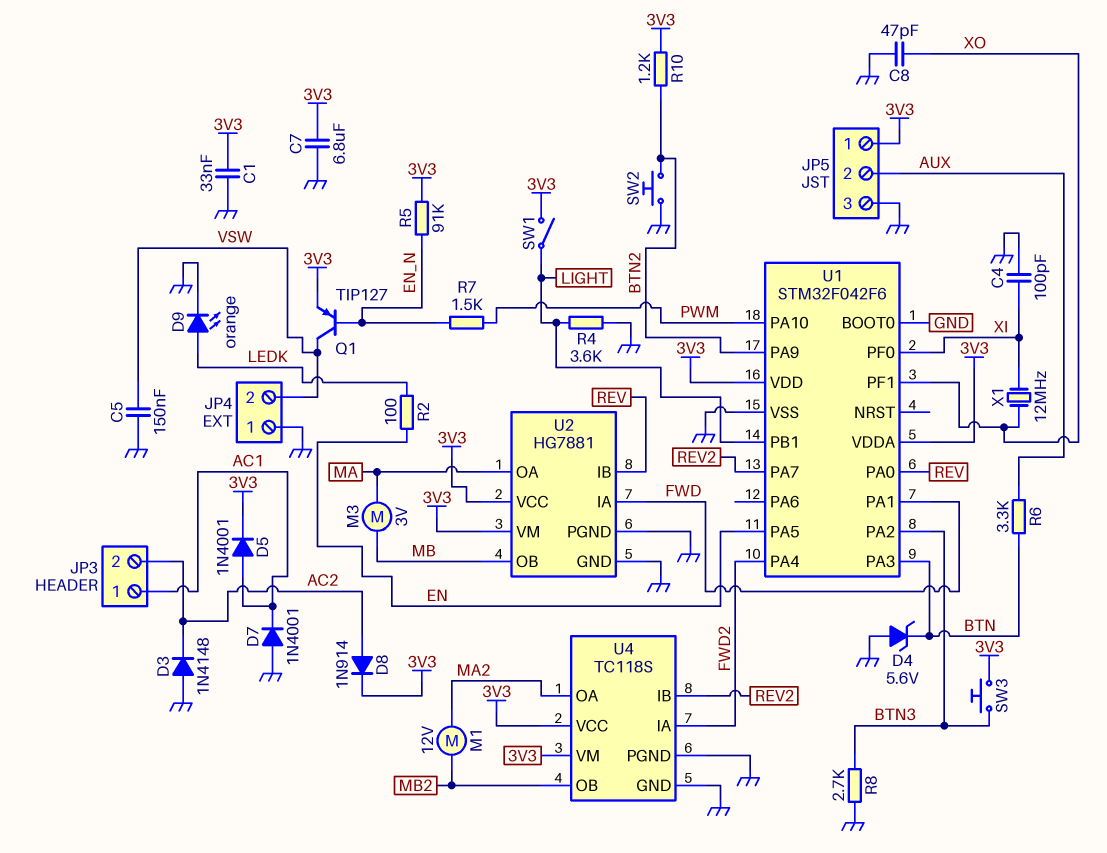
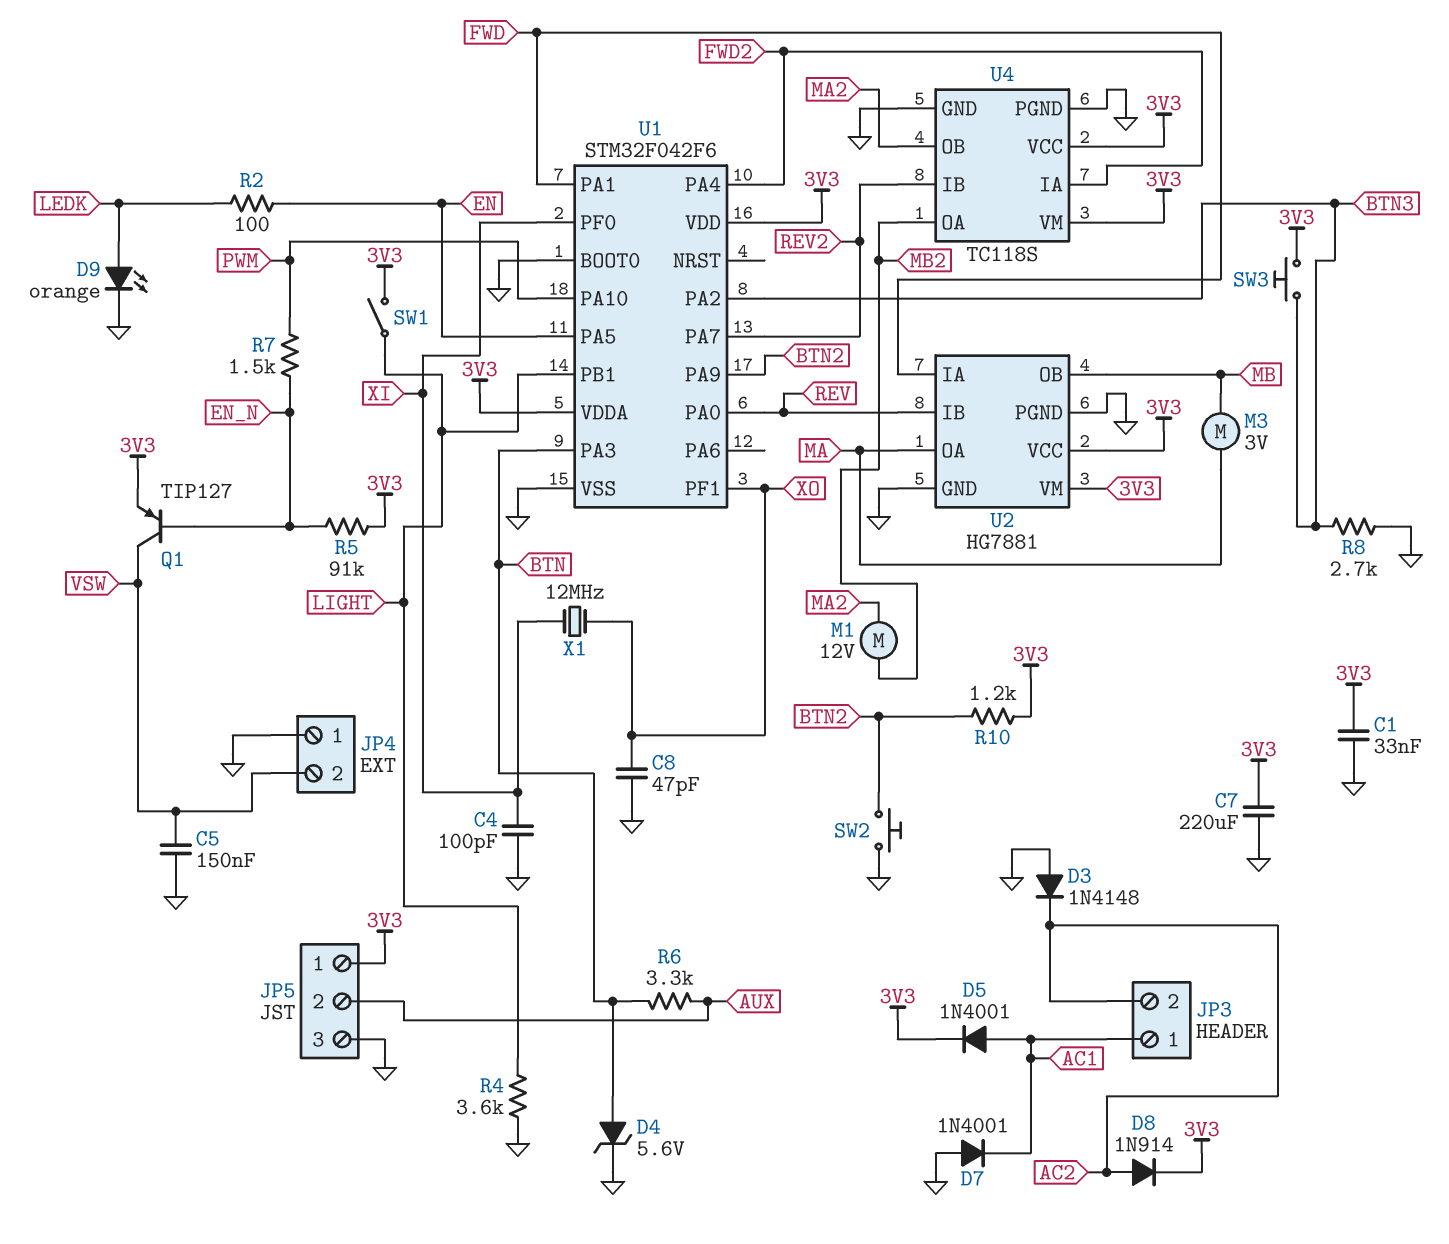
C7: 6.8uF (3V3, GND) -> 220uF (3V3, GND)
D4: zener 5.6V (A GND, K BTN) -> zener 5.6V (A BTN, K GND)
U4 pin OA: MA2 -> MB2
U4 pin OB: MB2 -> MA2

